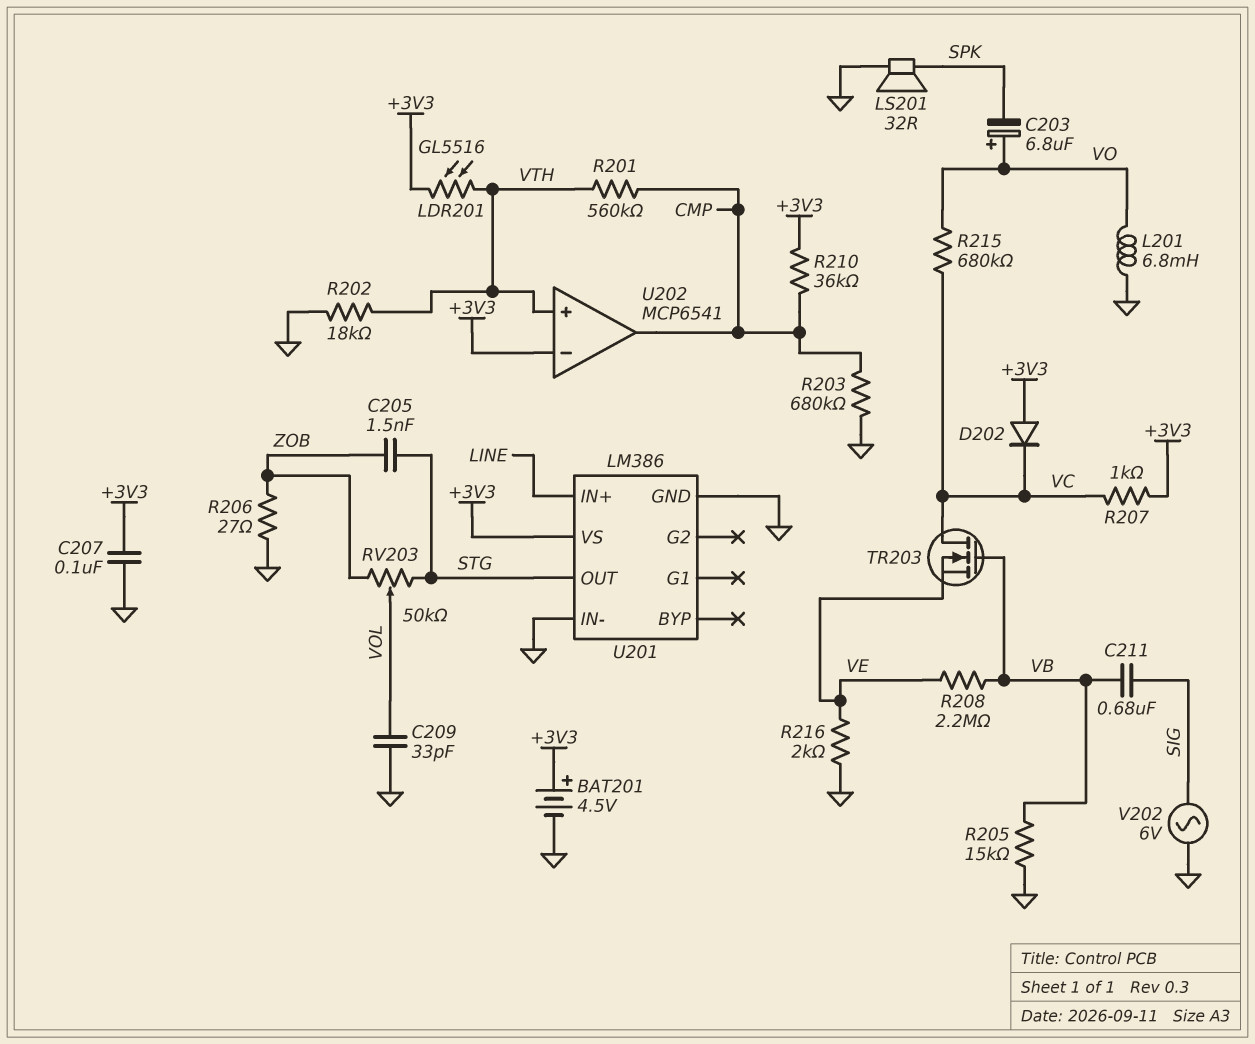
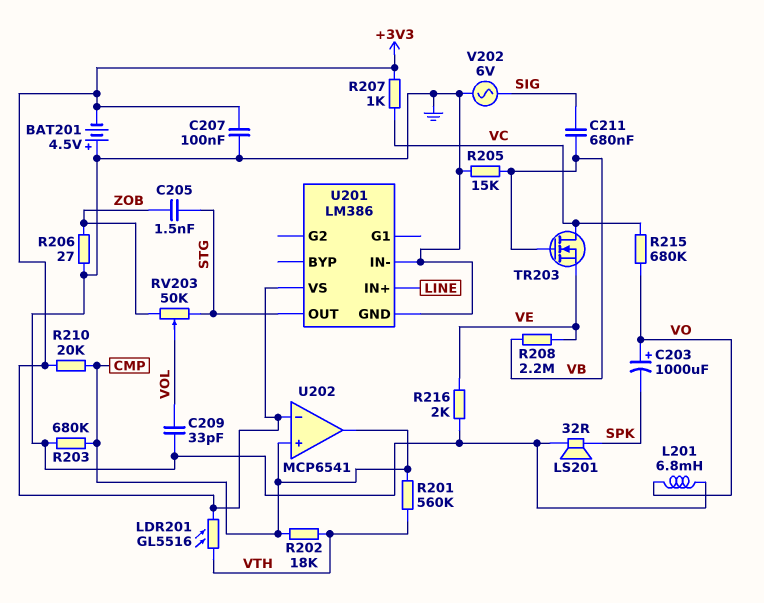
BAT201: 4.5V (plus +3V3, minus GND) -> 4.5V (plus GND, minus +3V3)
C203: 6.8uF (plus VO, minus SPK) -> 1000uF (plus VO, minus SPK)
D202: diode (A +3V3, K VC) -> none
R202: 18k (GND, VTH) -> 18k (CMP, VTH)
R210: 36k (+3V3, CMP) -> 20k (+3V3, CMP)
U202 pin in+: VTH -> CMP

